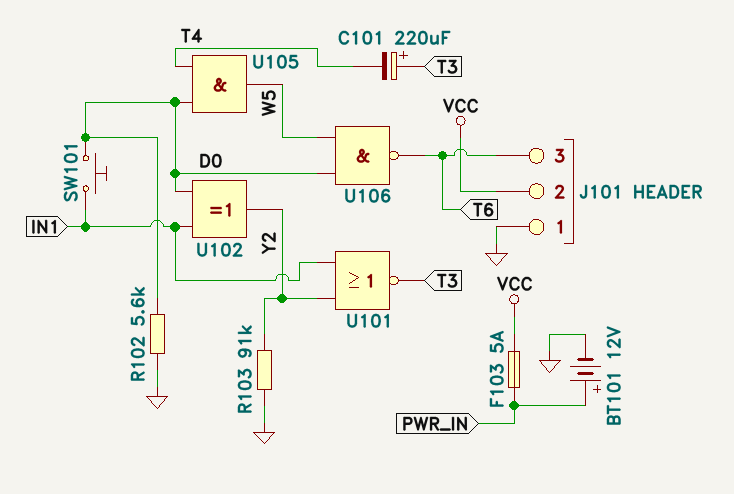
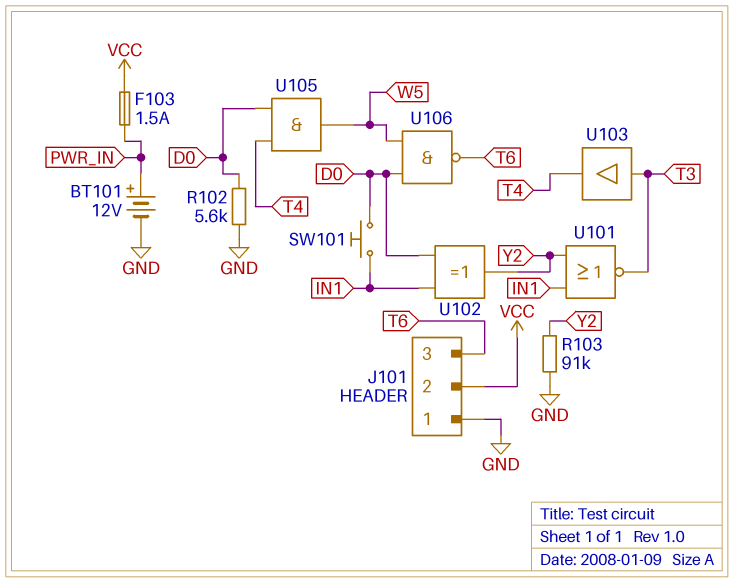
C101: 220uF (plus T3, minus T4) -> none
F103: 5A (PWR_IN, VCC) -> 1.5A (PWR_IN, VCC)
U103: none -> buffer (in T3, out T4)

